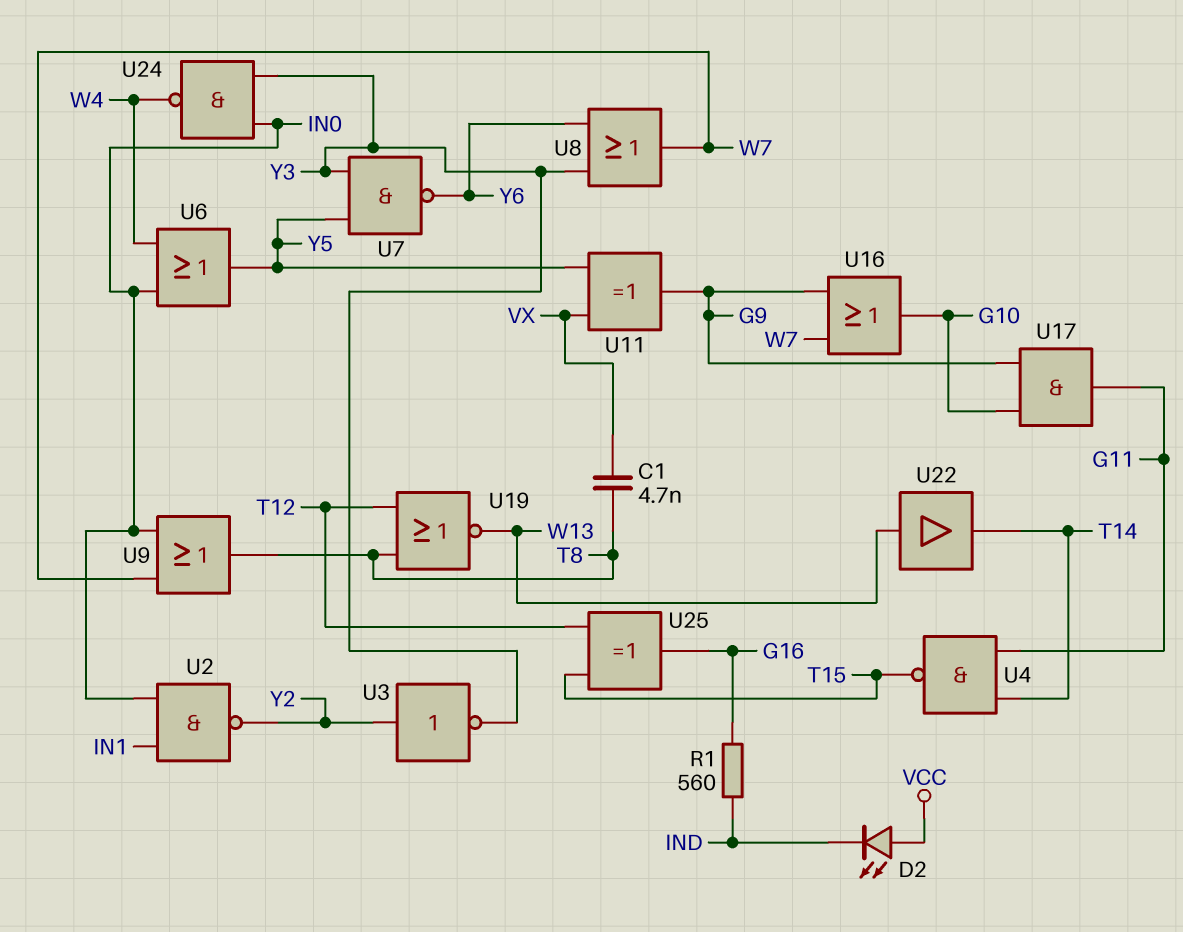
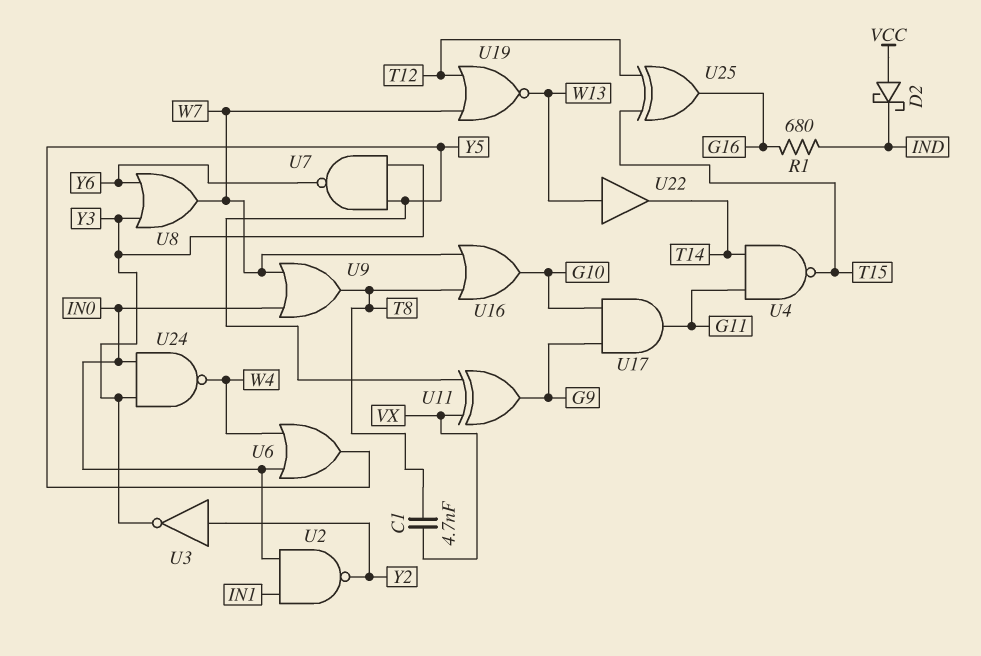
D2: LED (A VCC, K IND) -> schottky (A VCC, K IND)
R1: 560 (G16, IND) -> 680 (G16, IND)
U16: OR (in G9, in W7, out G10) -> OR (in T8, in W7, out G10)
U19: NOR (in T8, in T12, out W13) -> NOR (in T12, in W7, out W13)

